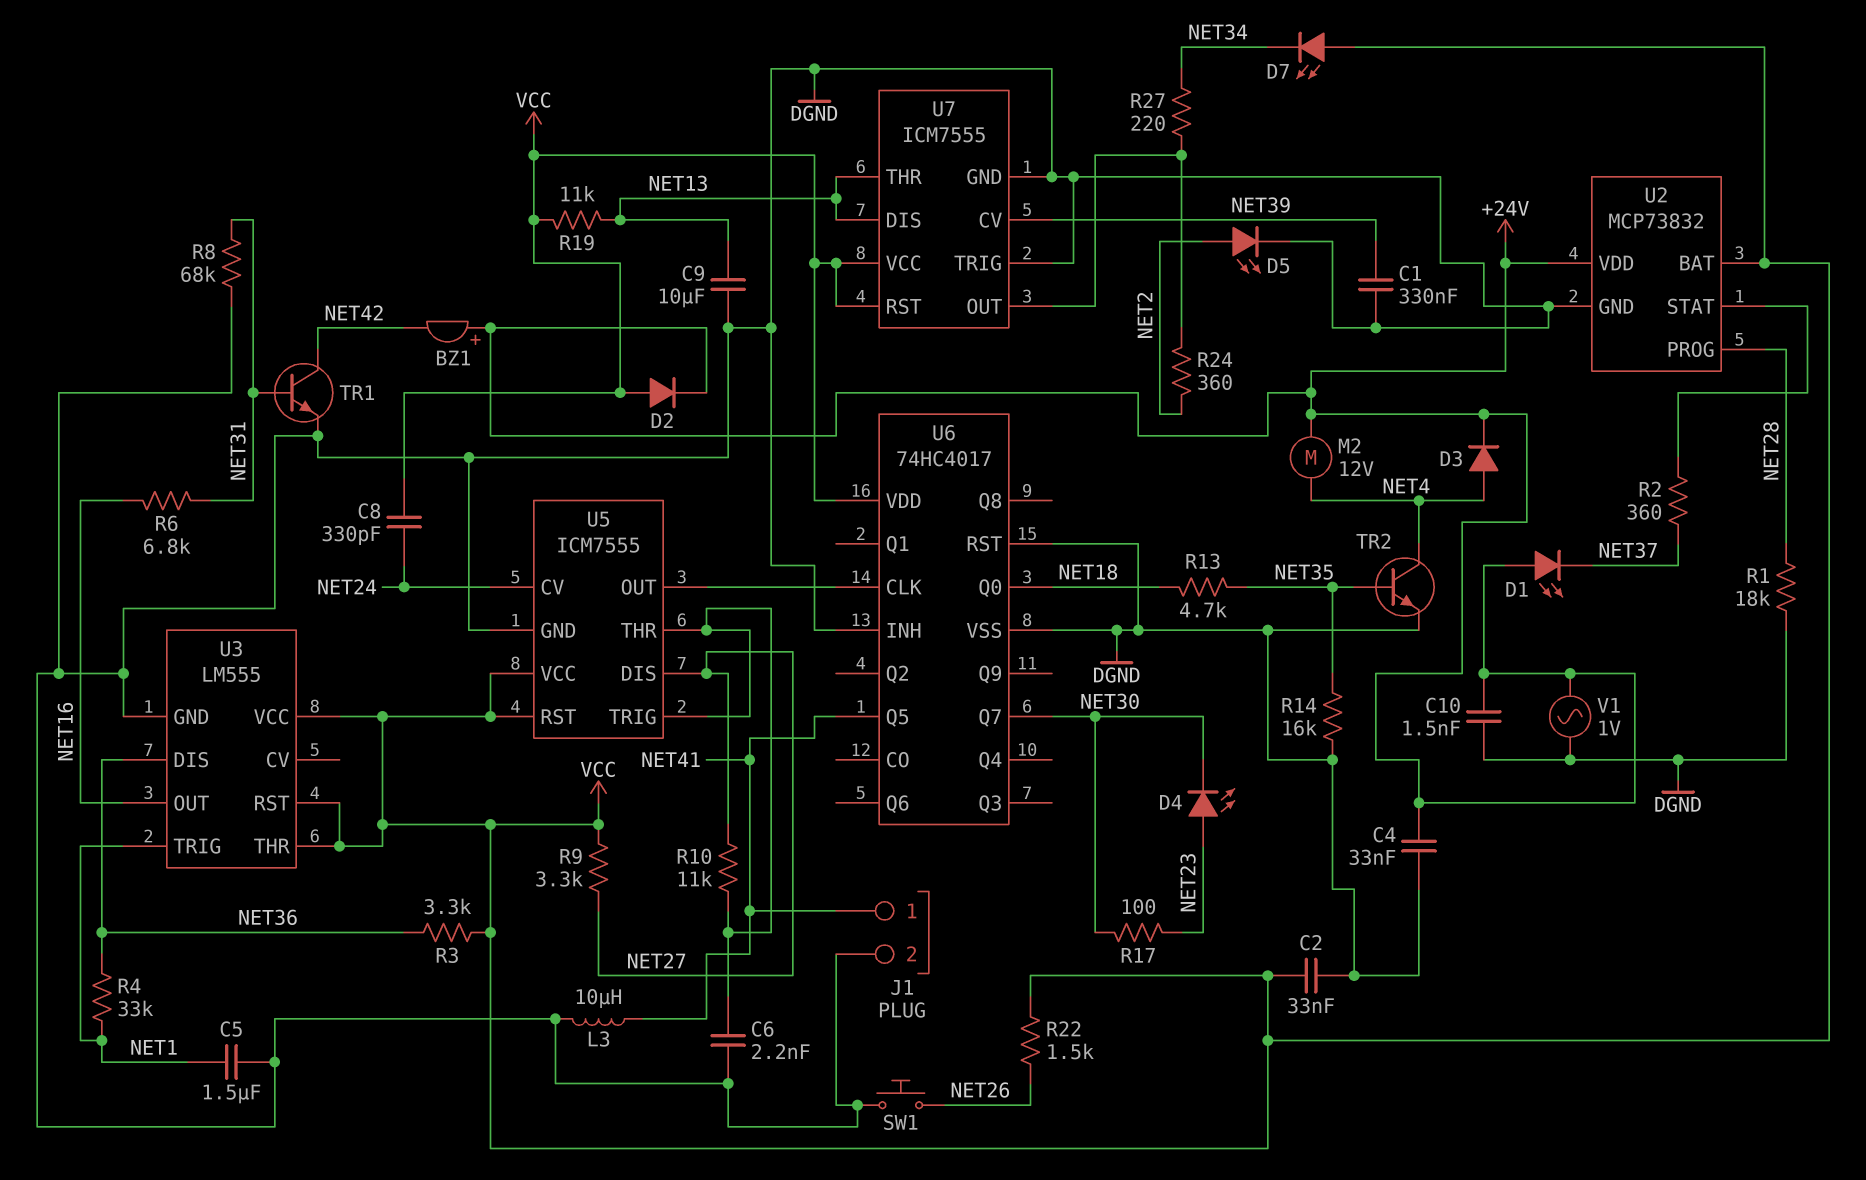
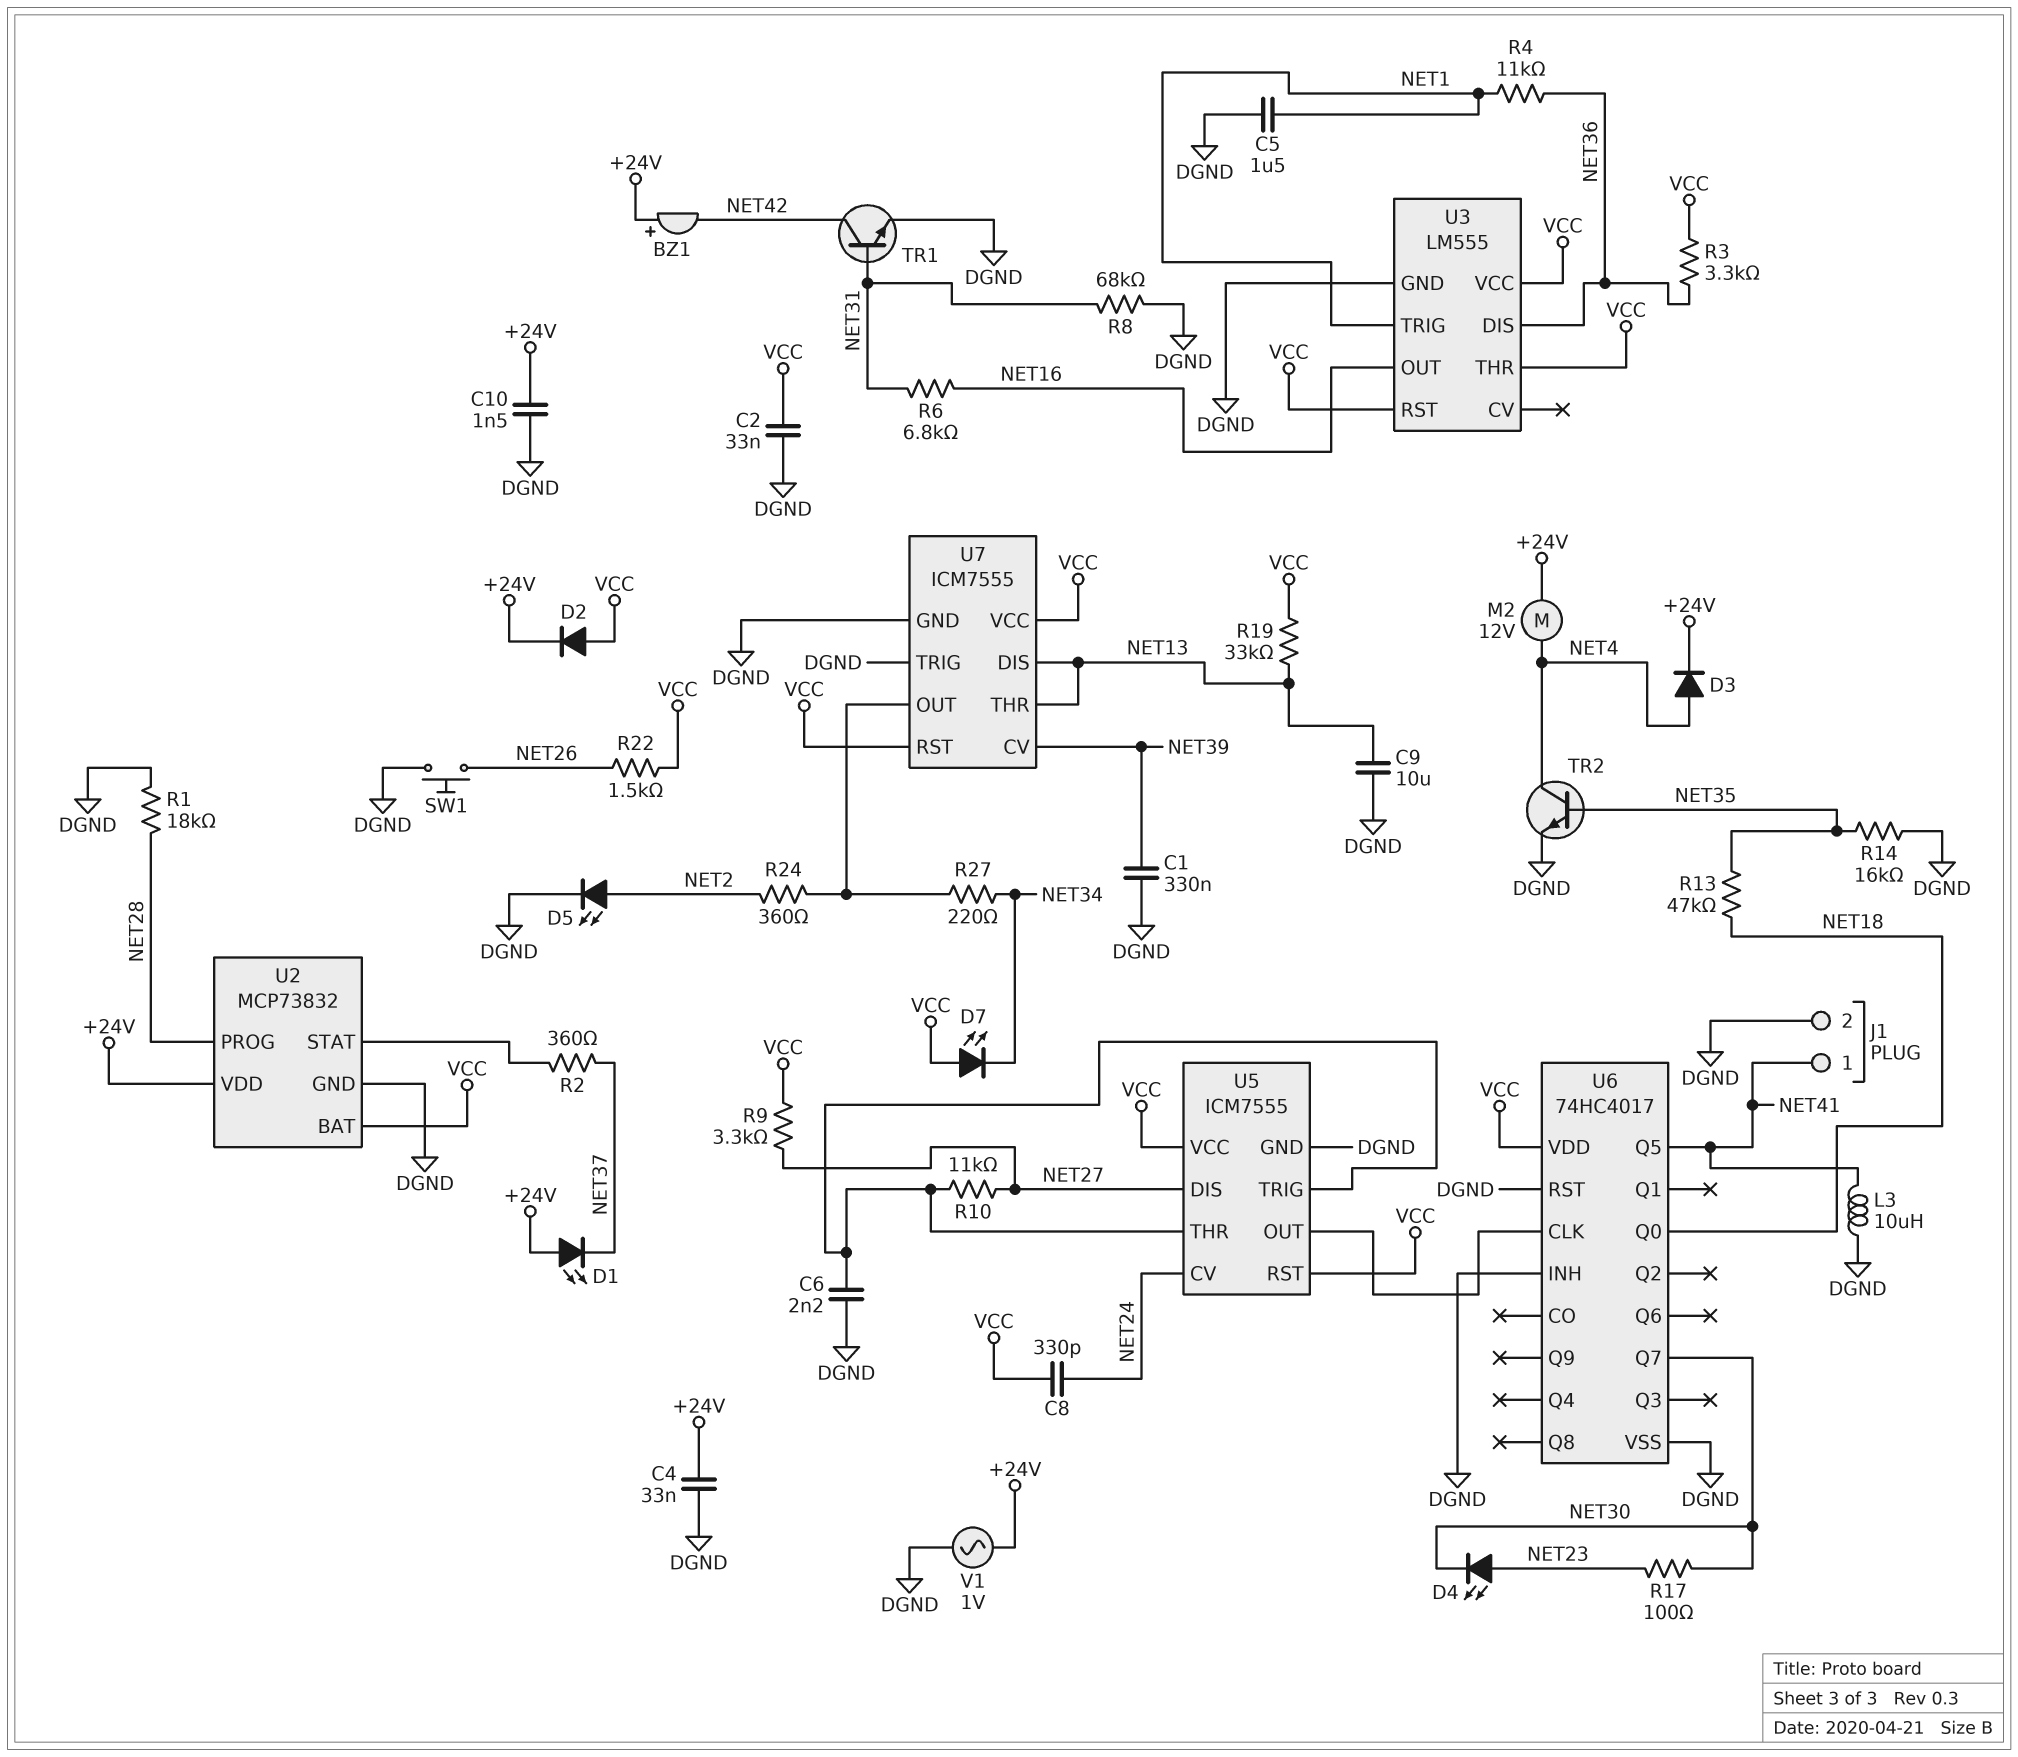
R4: 33k (NET1, NET36) -> 11k (NET1, NET36)
R13: 4.7k (NET18, NET35) -> 47k (NET18, NET35)
R19: 11k (NET13, VCC) -> 33k (NET13, VCC)

